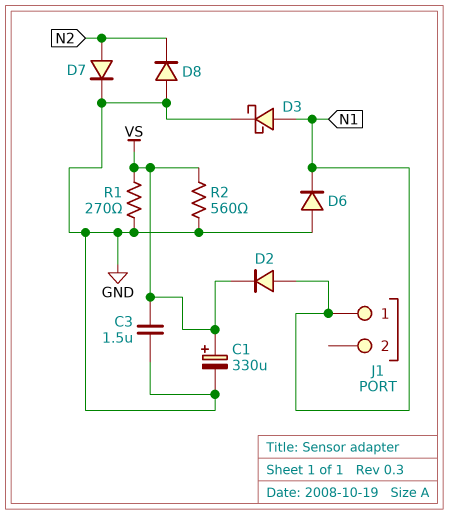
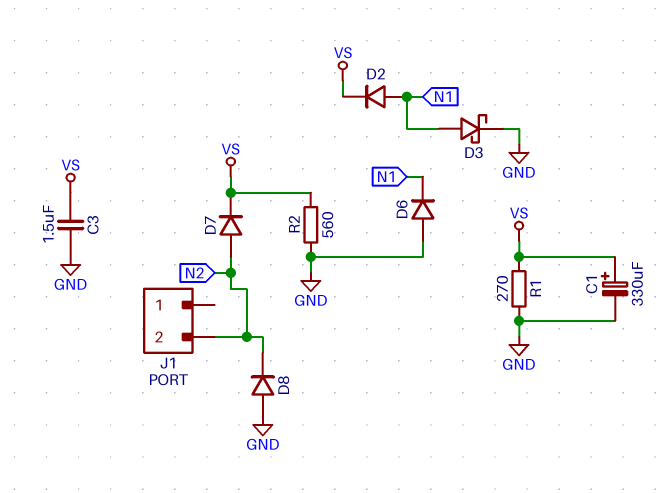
D7: diode (A N2, K GND) -> diode (A N2, K VS)
J1 pin 1: N1 -> none
J1 pin 2: none -> N2

